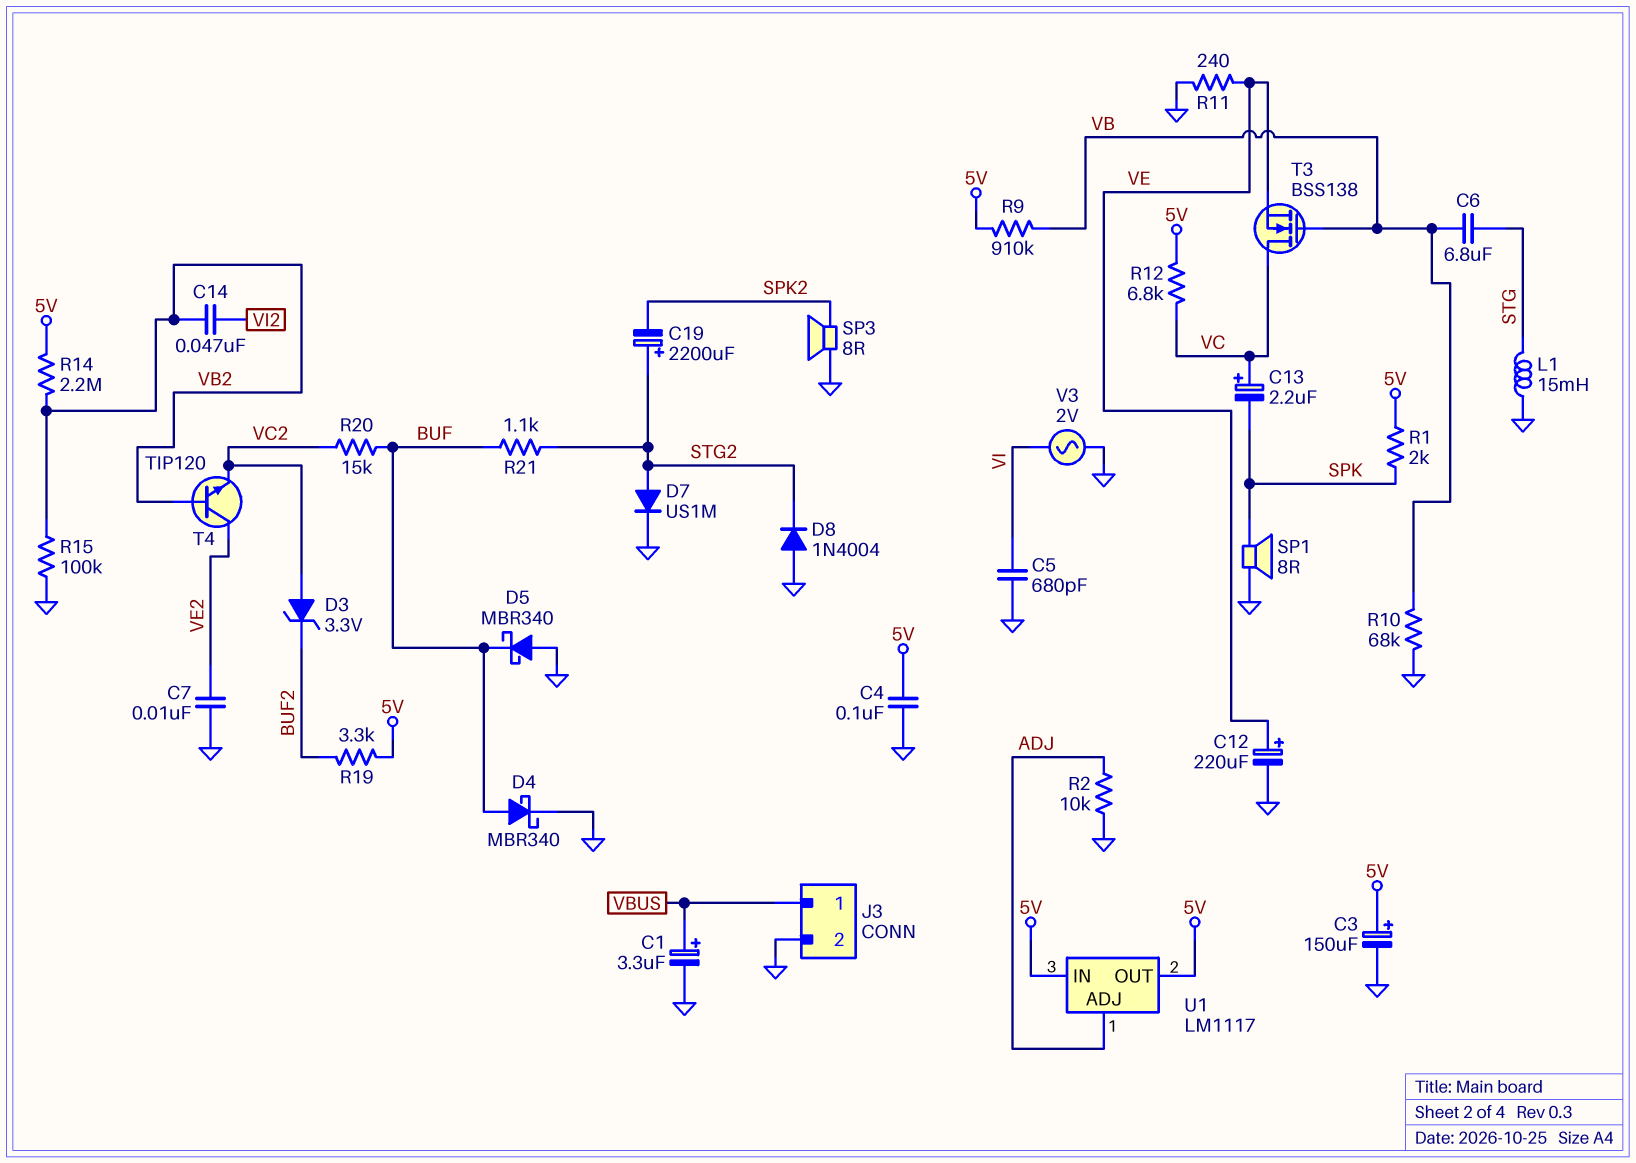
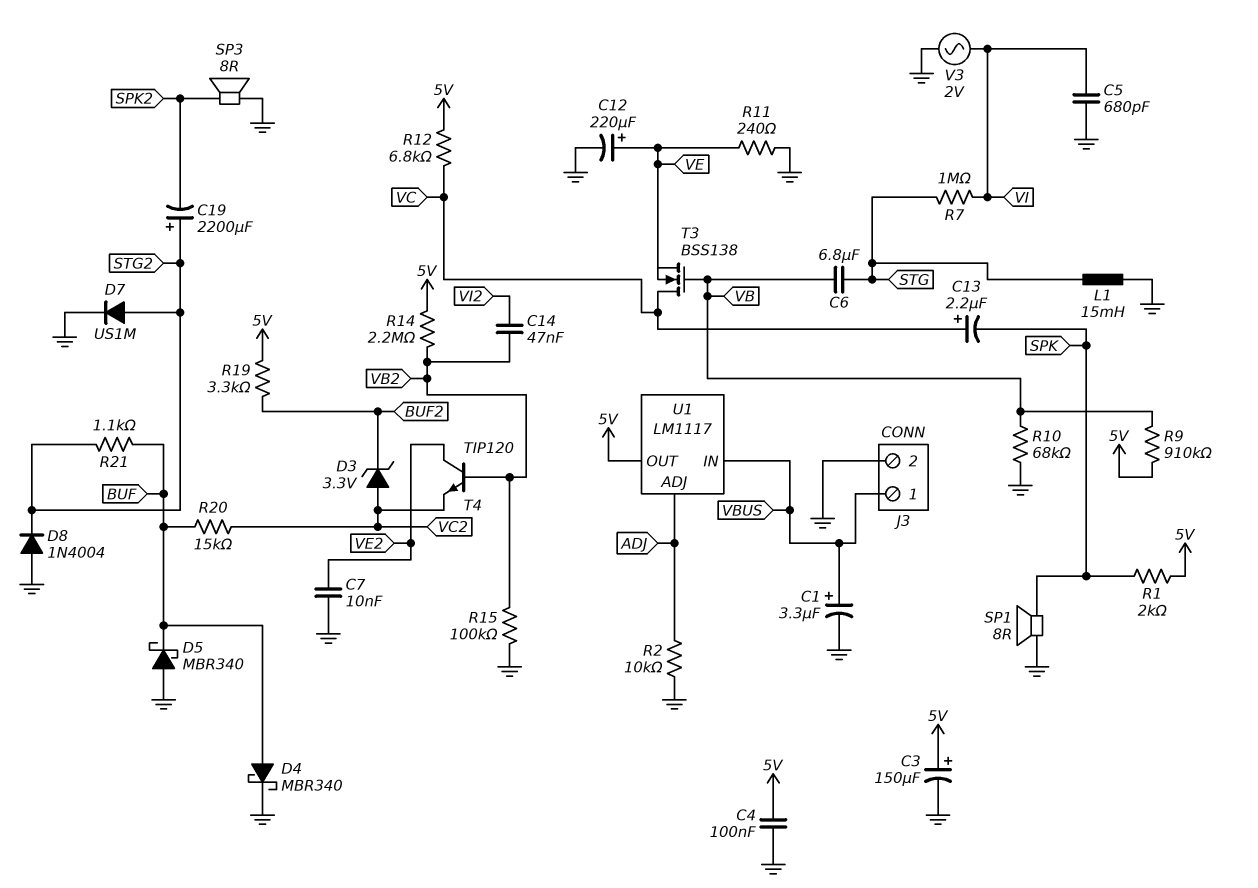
R7: none -> 1M (STG, VI)
U1 pin IN: 5V -> VBUS

